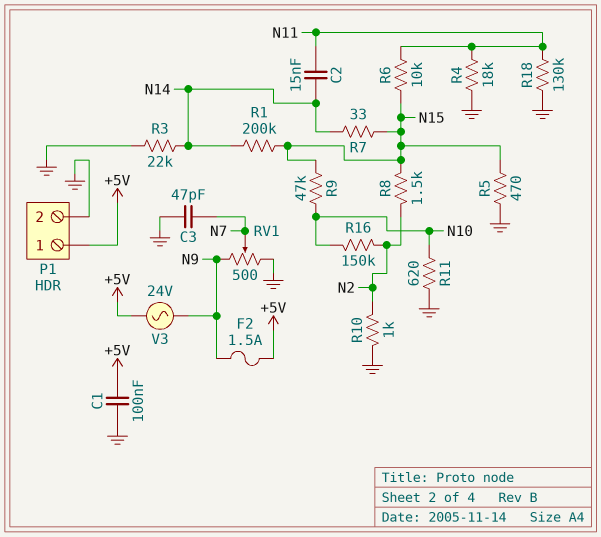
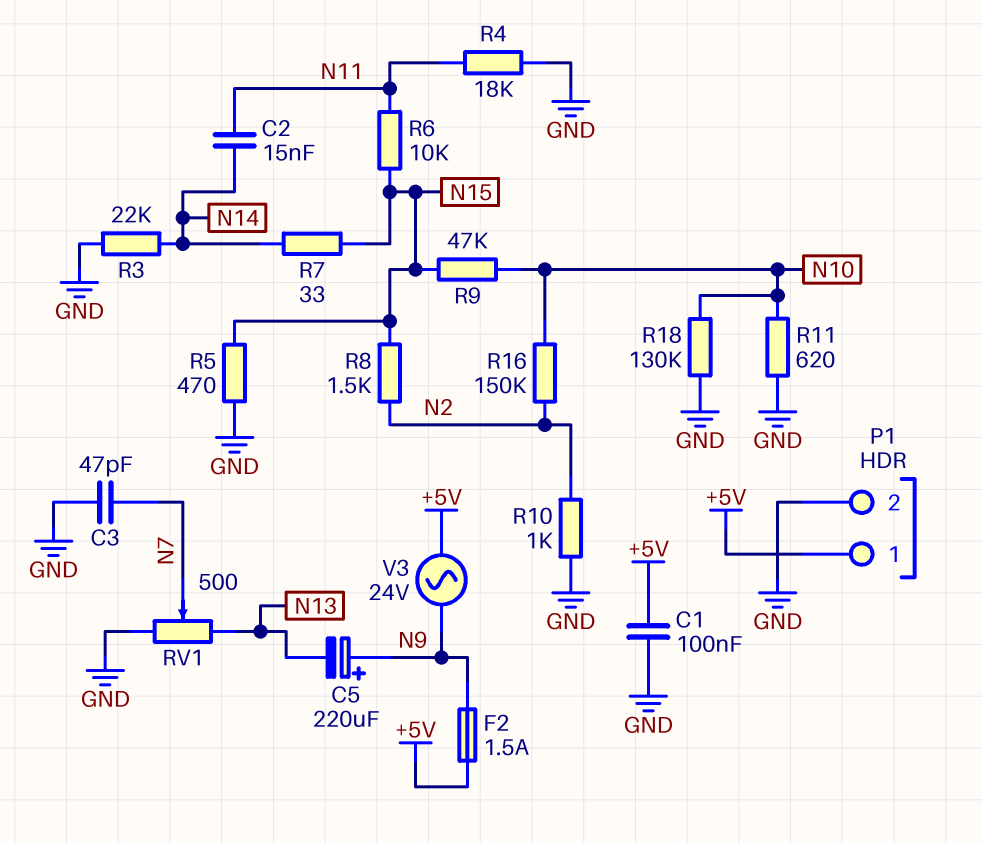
C5: none -> 220uF (plus N9, minus N13)
R1: 200k (N14, N15) -> none
R18: 130k (GND, N11) -> 130k (GND, N10)
RV1: 500 (GND, N9, wiper N7) -> 500 (GND, N13, wiper N7)

